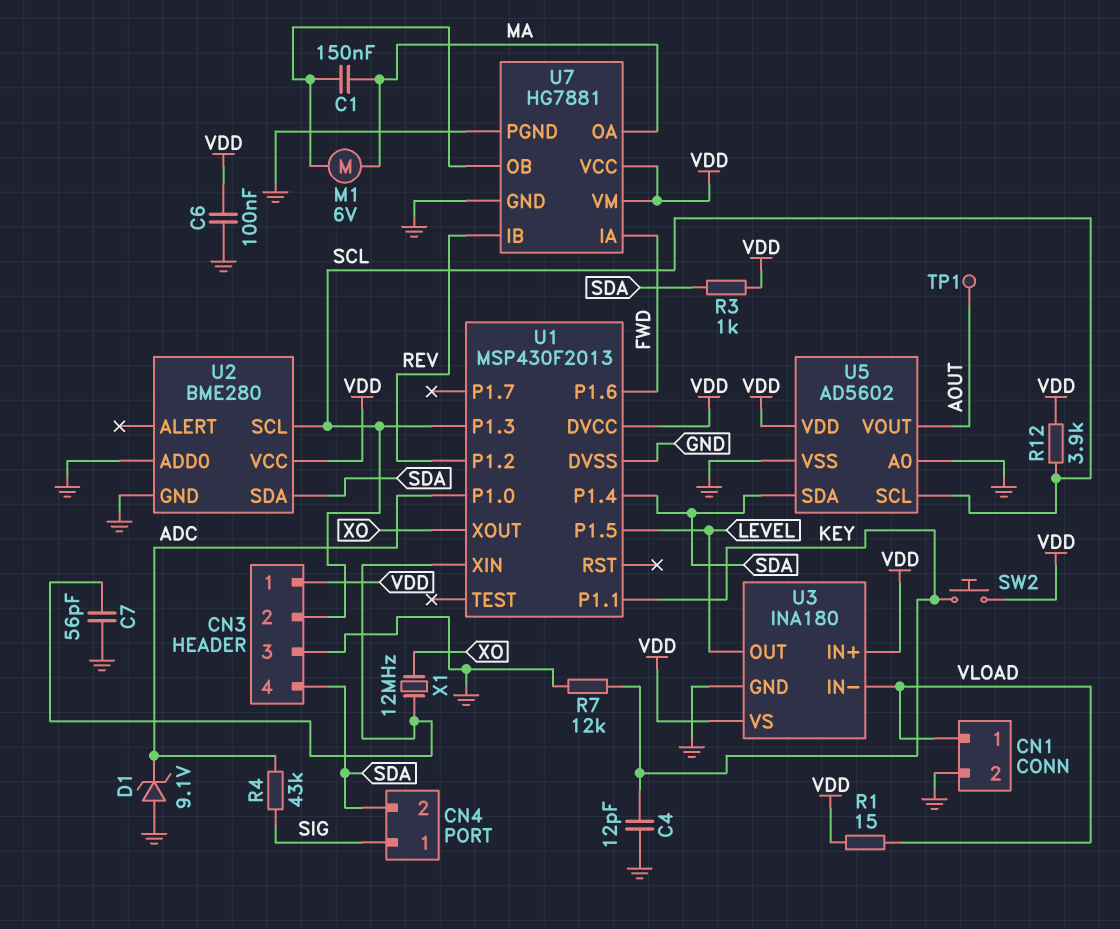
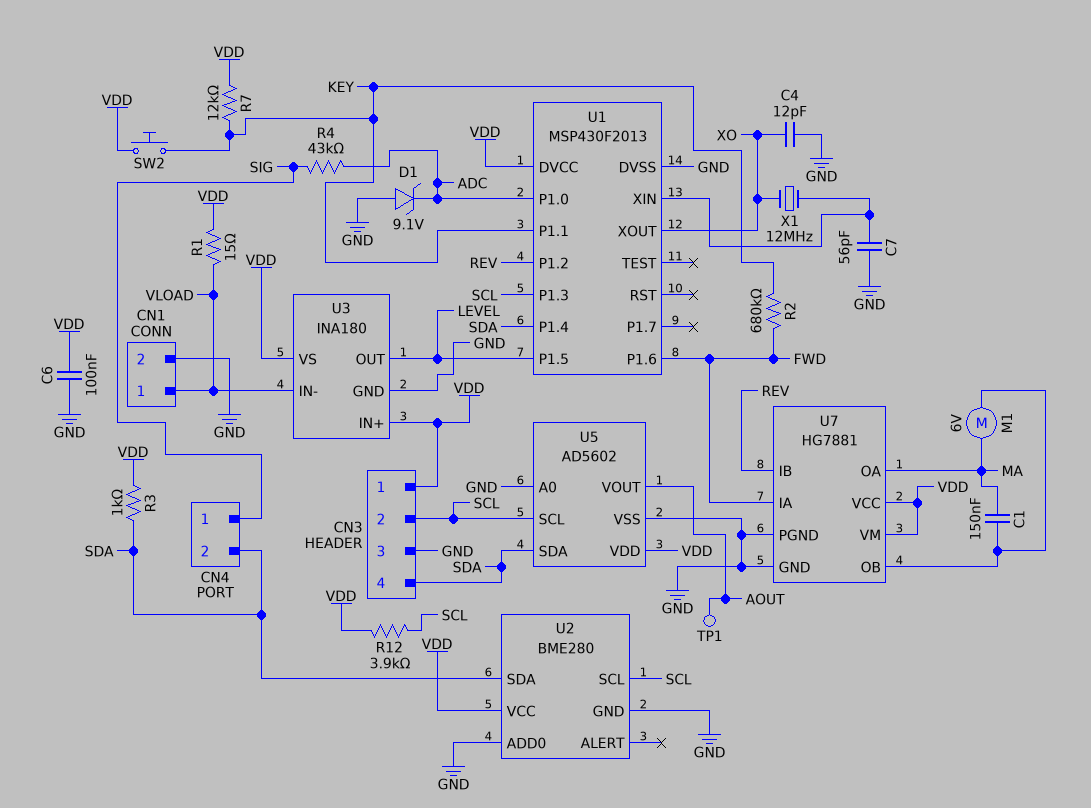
C4: 12pF (GND, KEY) -> 12pF (GND, XO)
R2: none -> 680k (FWD, KEY)
R7: 12k (GND, KEY) -> 12k (KEY, VDD)

